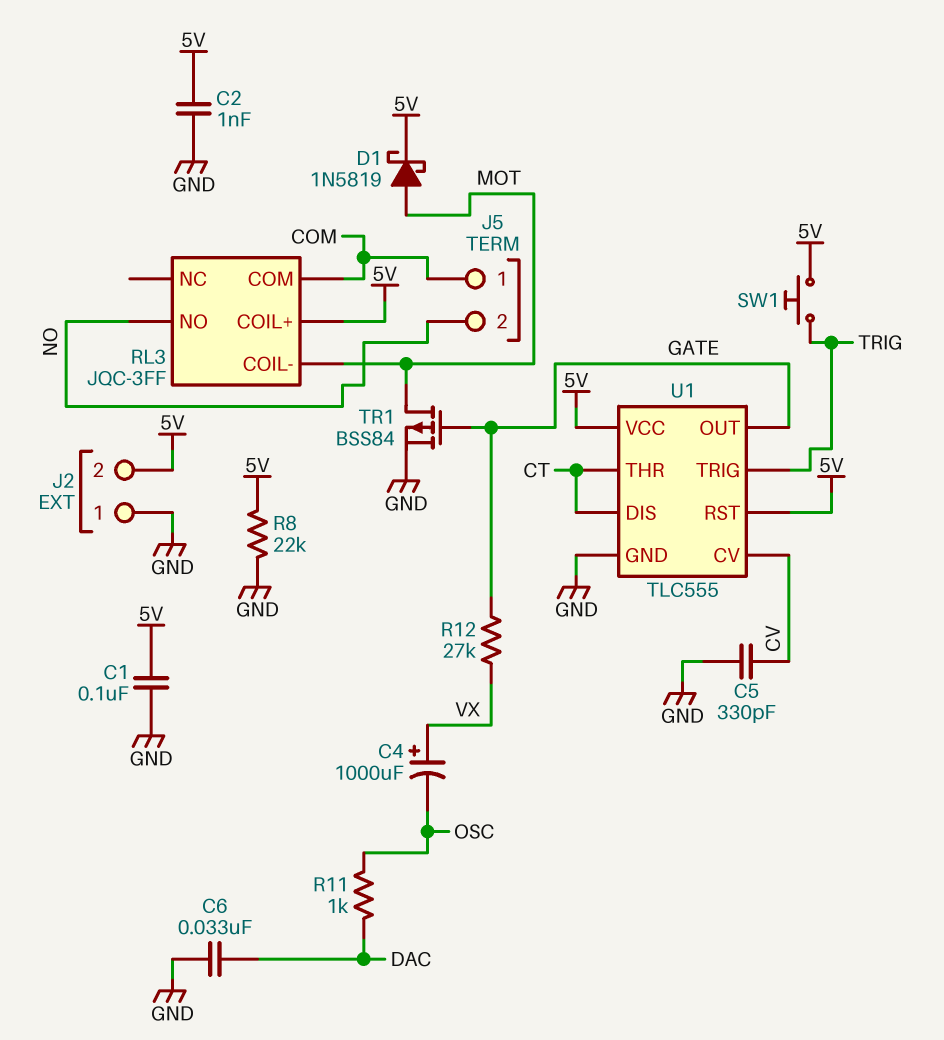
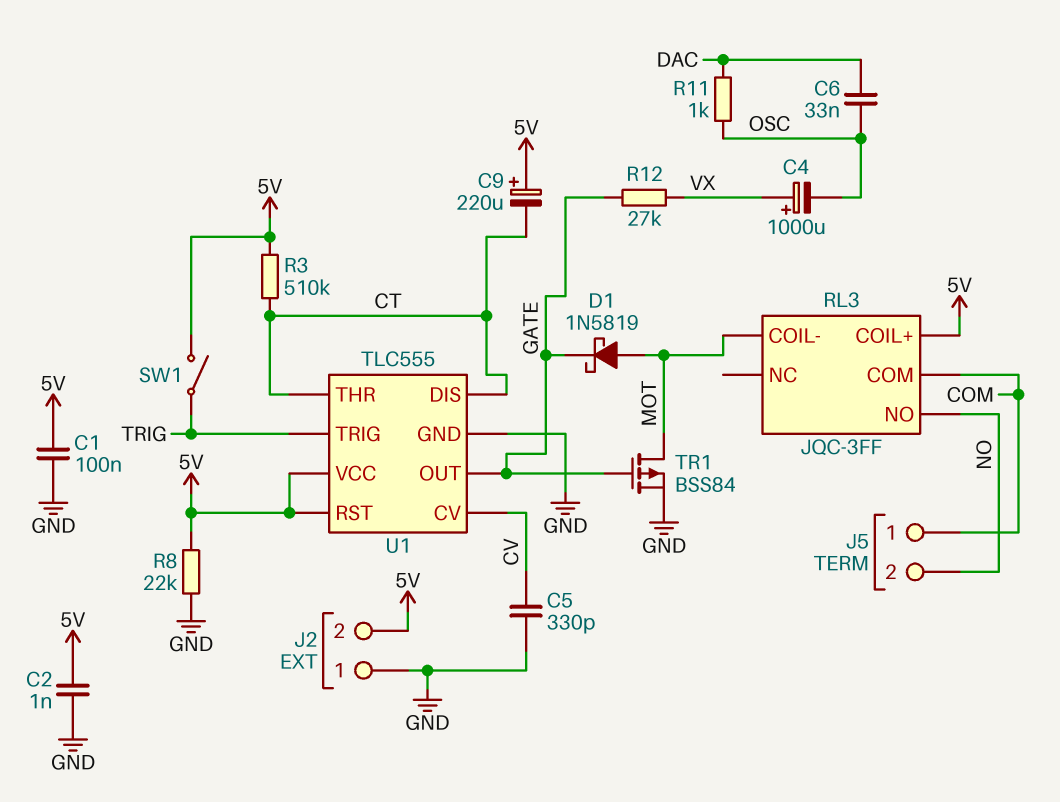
C6: 33nF (DAC, GND) -> 33nF (DAC, OSC)
C9: none -> 220uF (plus 5V, minus CT)
D1: schottky 1N5819 (A MOT, K 5V) -> schottky 1N5819 (A MOT, K GATE)
R3: none -> 510k (5V, CT)
SW1: button (5V, TRIG) -> switch (5V, TRIG)

